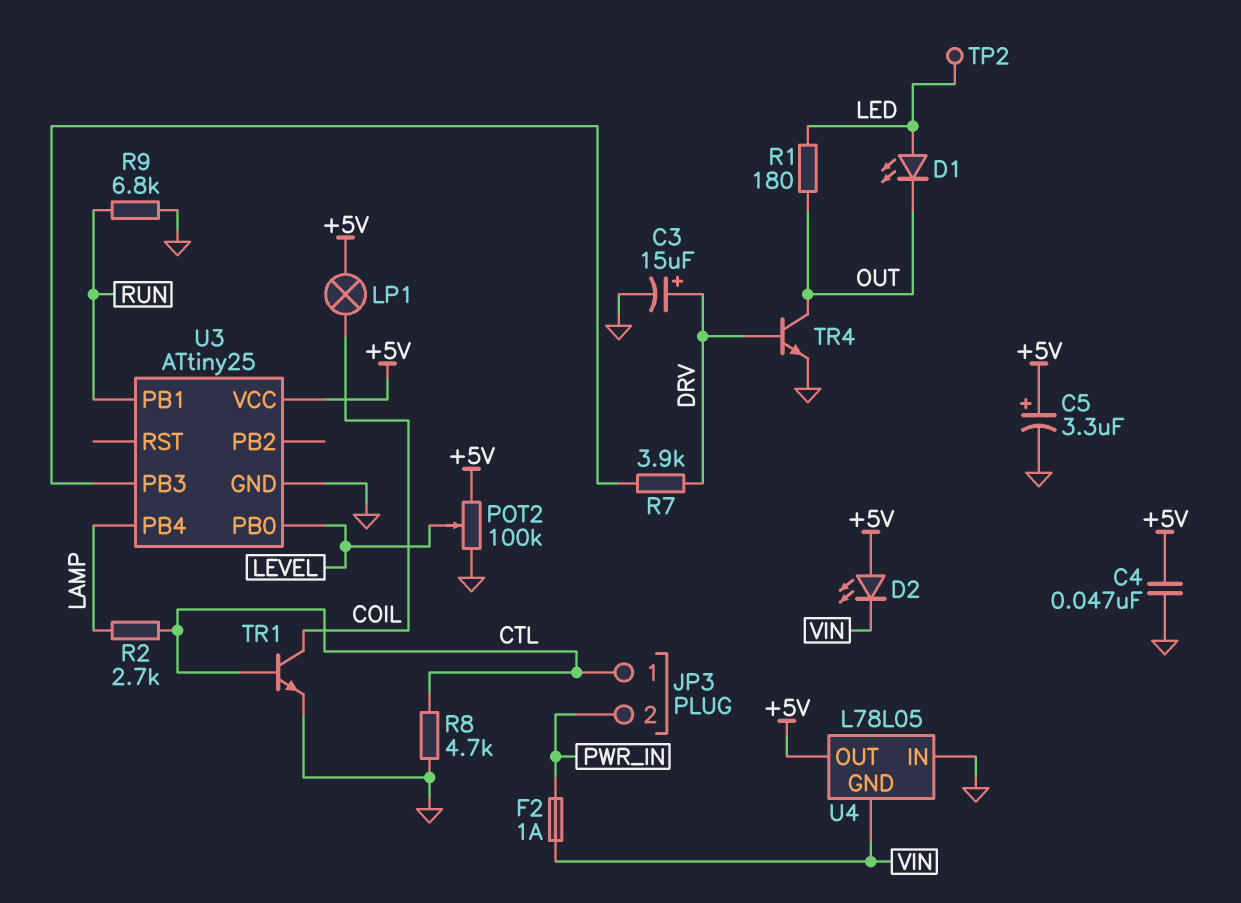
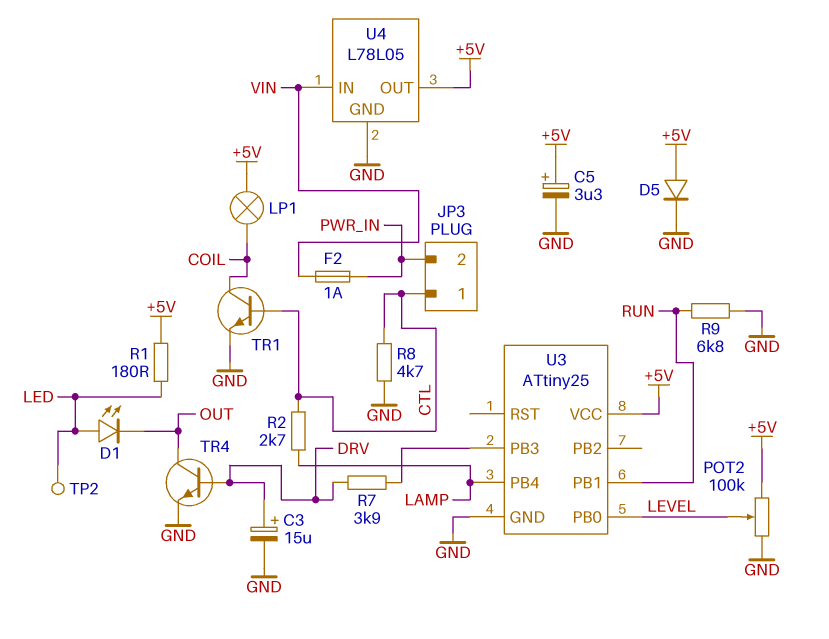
C4: 47nF (+5V, GND) -> none
D2: LED (A +5V, K VIN) -> none
D5: none -> diode (A +5V, K GND)
R1: 180 (LED, OUT) -> 180 (+5V, LED)
U4 pin GND: VIN -> GND
U4 pin IN: GND -> VIN

